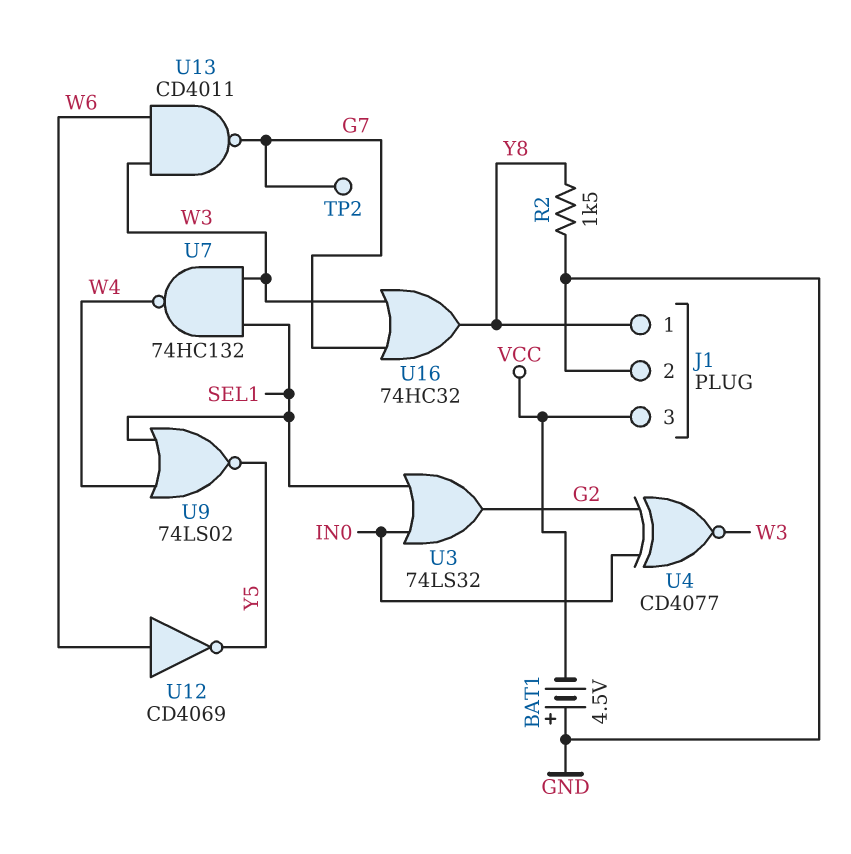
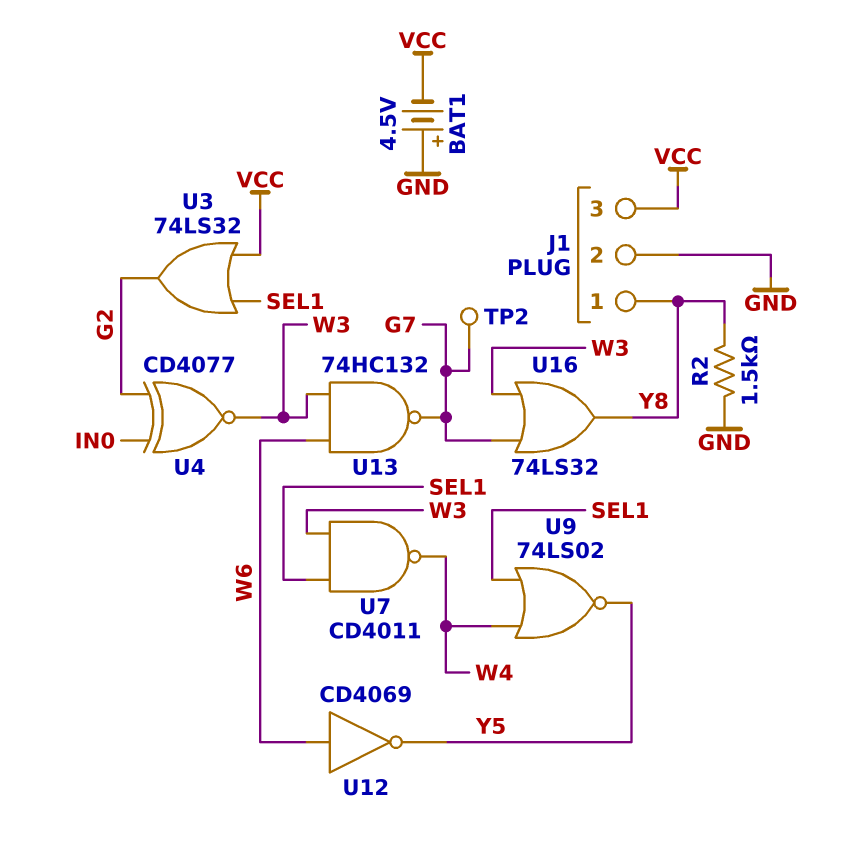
U3: OR 74LS32 (in IN0, in SEL1, out G2) -> OR 74LS32 (in SEL1, in VCC, out G2)
U7: NAND 74HC132 (in SEL1, in W3, out W4) -> NAND CD4011 (in SEL1, in W3, out W4)
U13: NAND CD4011 (in W3, in W6, out G7) -> NAND 74HC132 (in W3, in W6, out G7)
U16: OR 74HC32 (in G7, in W3, out Y8) -> OR 74LS32 (in G7, in W3, out Y8)

